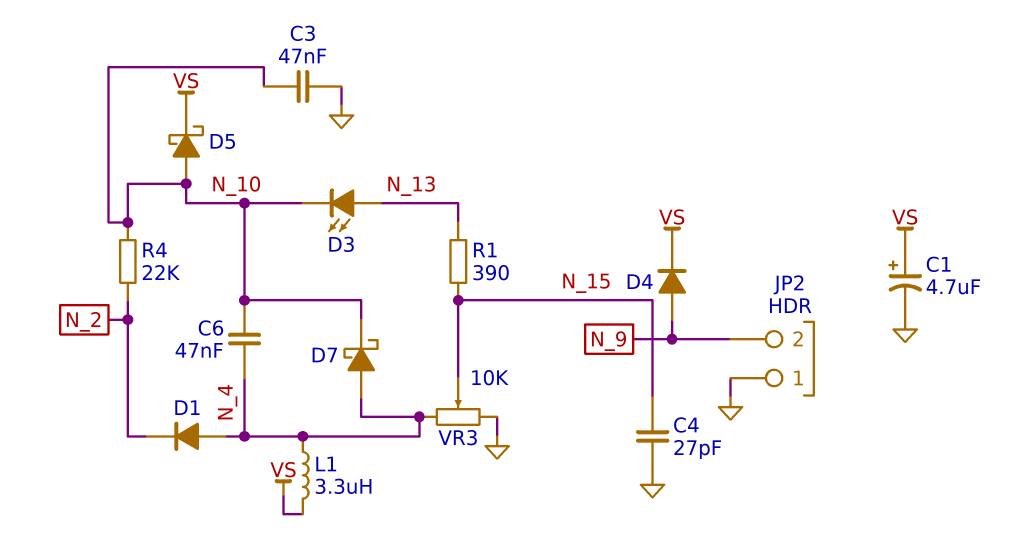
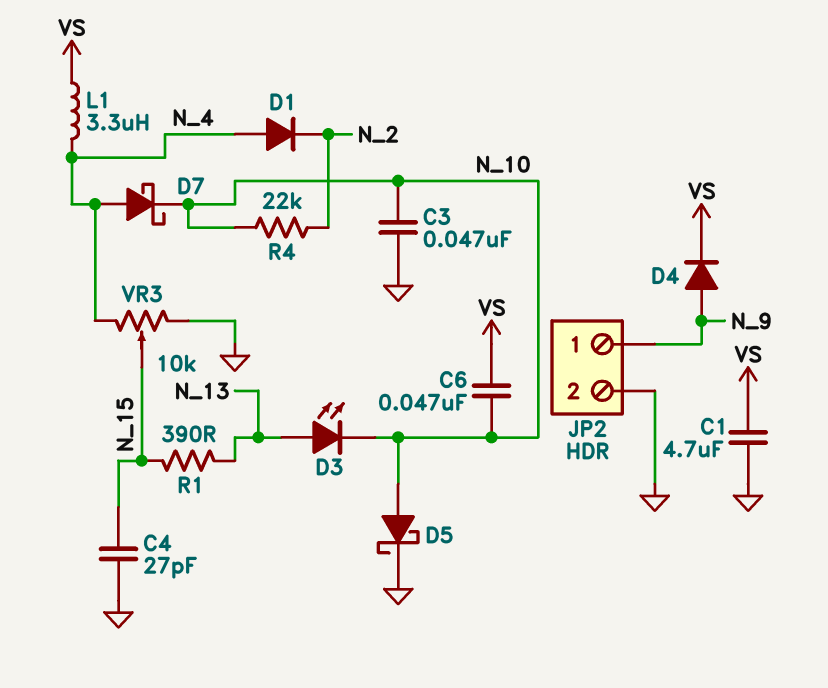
C1: 4.7uF (plus VS, minus GND) -> 4.7uF (GND, VS)
C6: 47nF (N_4, N_10) -> 47nF (N_10, VS)
D5: schottky (A N_10, K VS) -> schottky (A N_10, K GND)
JP2 pin 1: GND -> N_9
JP2 pin 2: N_9 -> GND

